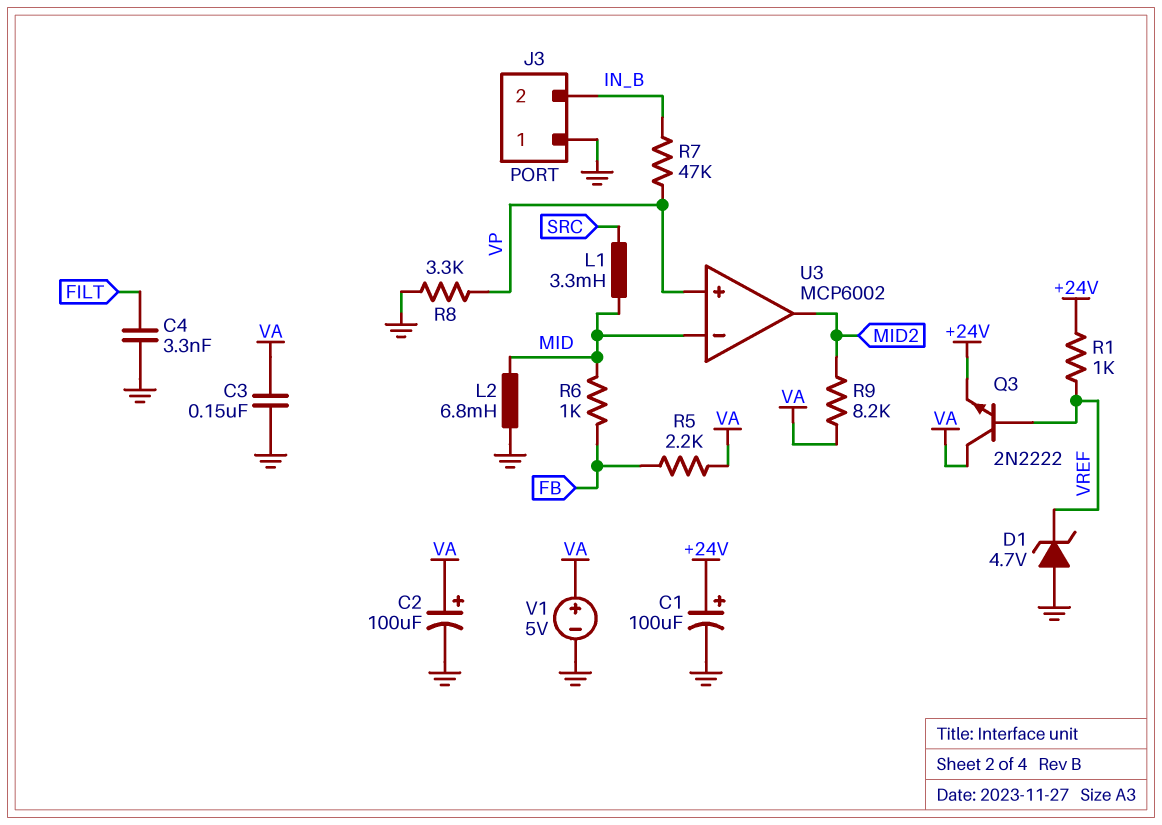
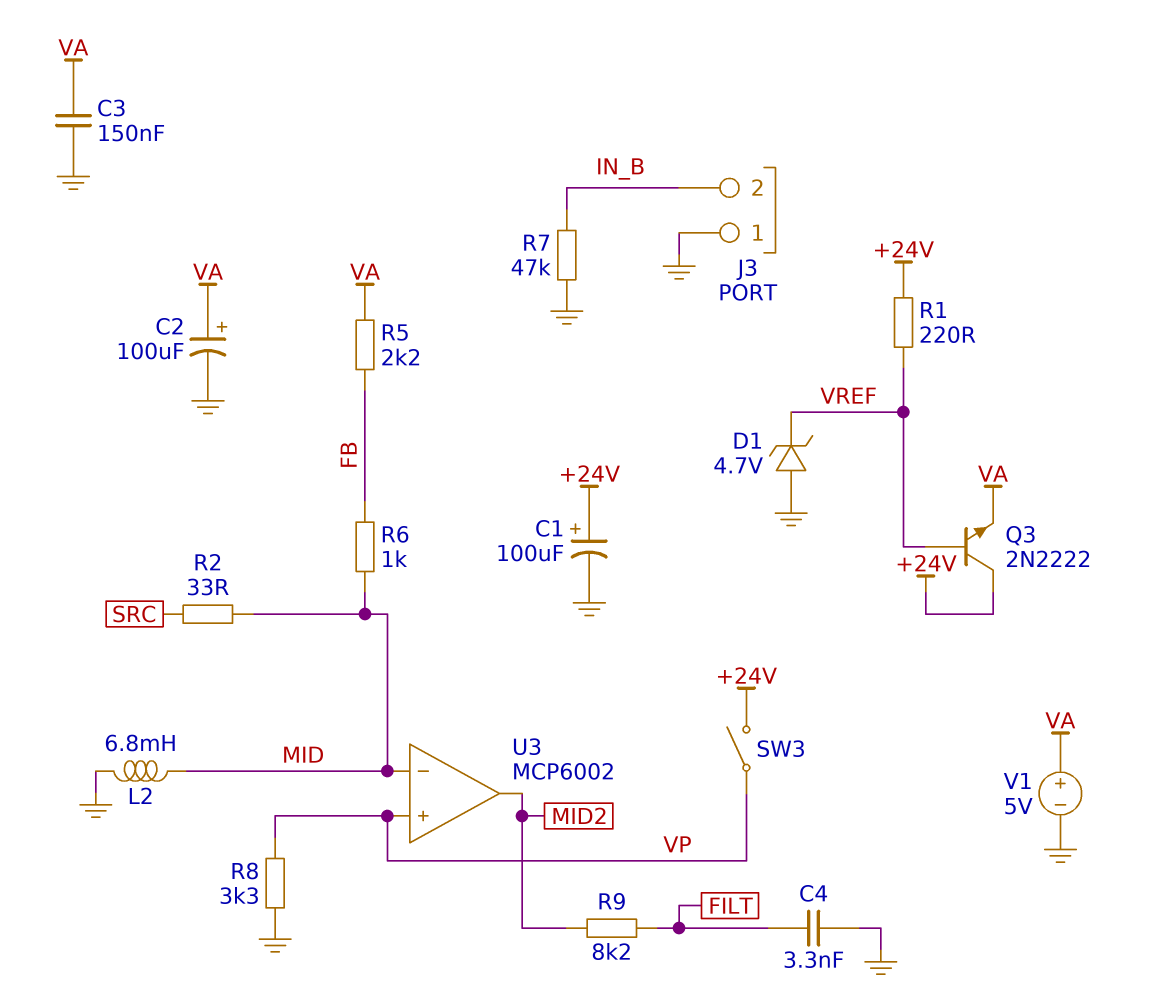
L1: 3.3mH (MID, SRC) -> none
Q3: NPN 2N2222 (B VREF, C VA, E +24V) -> NPN 2N2222 (B VREF, C +24V, E VA)
R1: 1k (+24V, VREF) -> 220 (+24V, VREF)
R2: none -> 33 (MID, SRC)
R7: 47k (IN_B, VP) -> 47k (GND, IN_B)
R9: 8.2k (MID2, VA) -> 8.2k (FILT, MID2)
SW3: none -> switch (+24V, VP)

